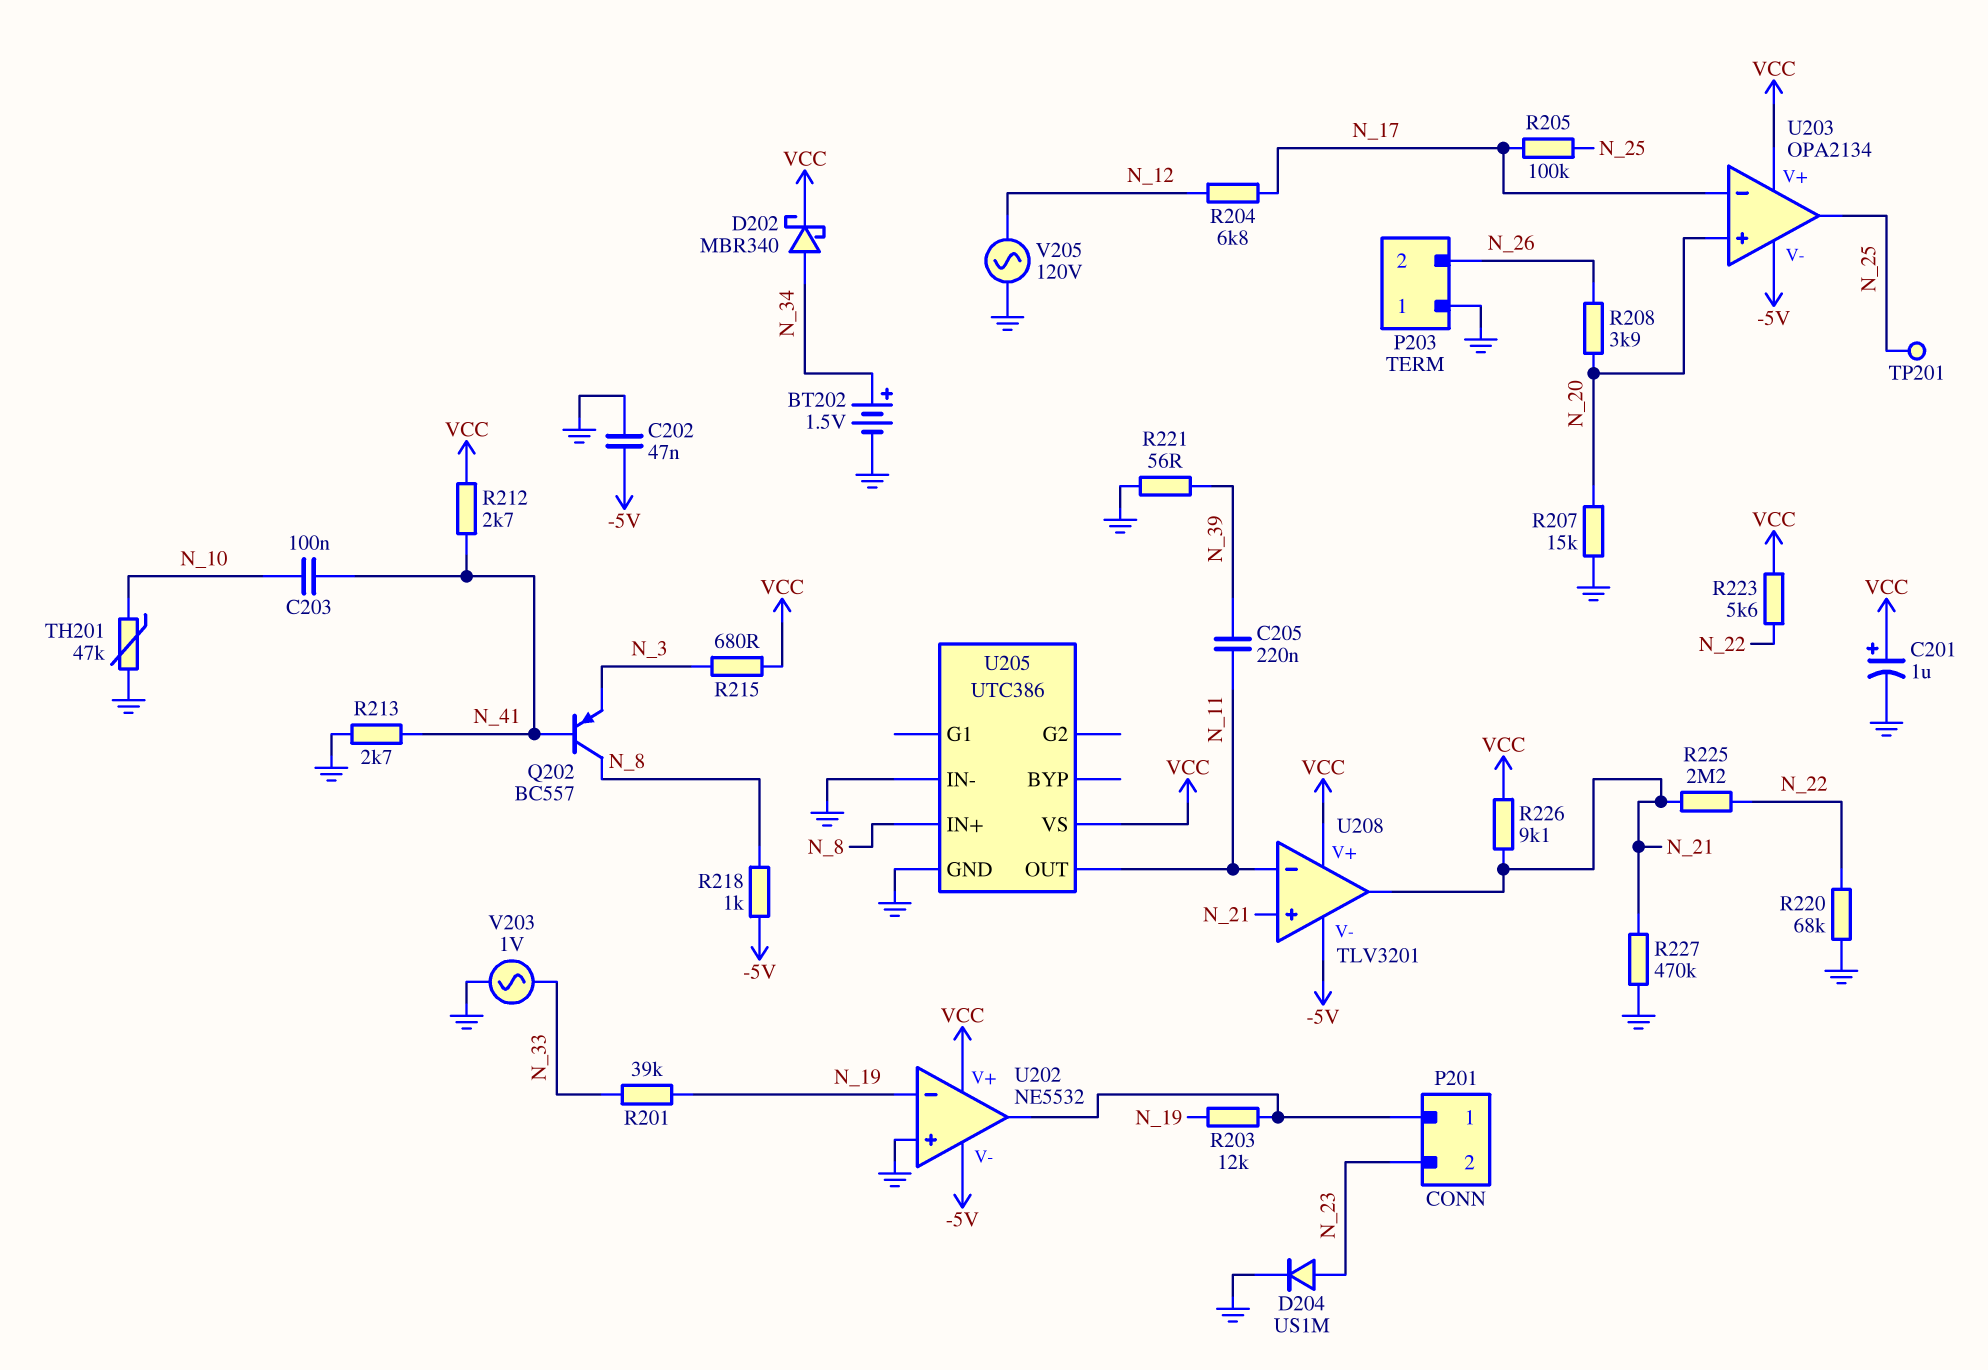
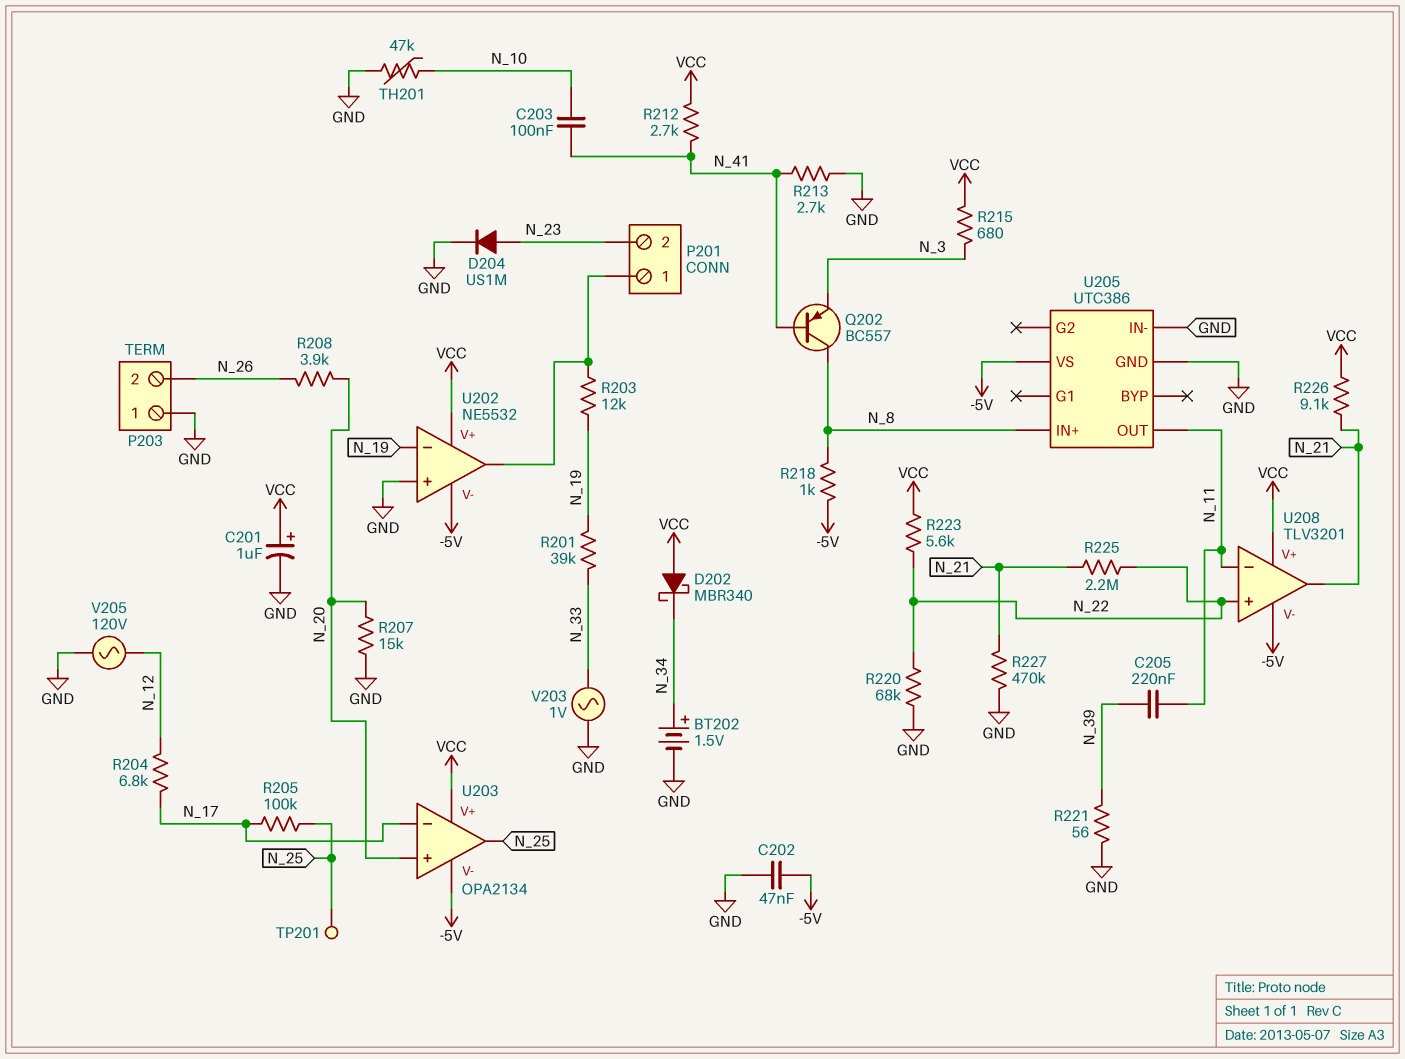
D202: schottky MBR340 (A N_34, K VCC) -> schottky MBR340 (A VCC, K N_34)
U205 pin VS: VCC -> -5V
U208 pin in+: N_21 -> N_22

